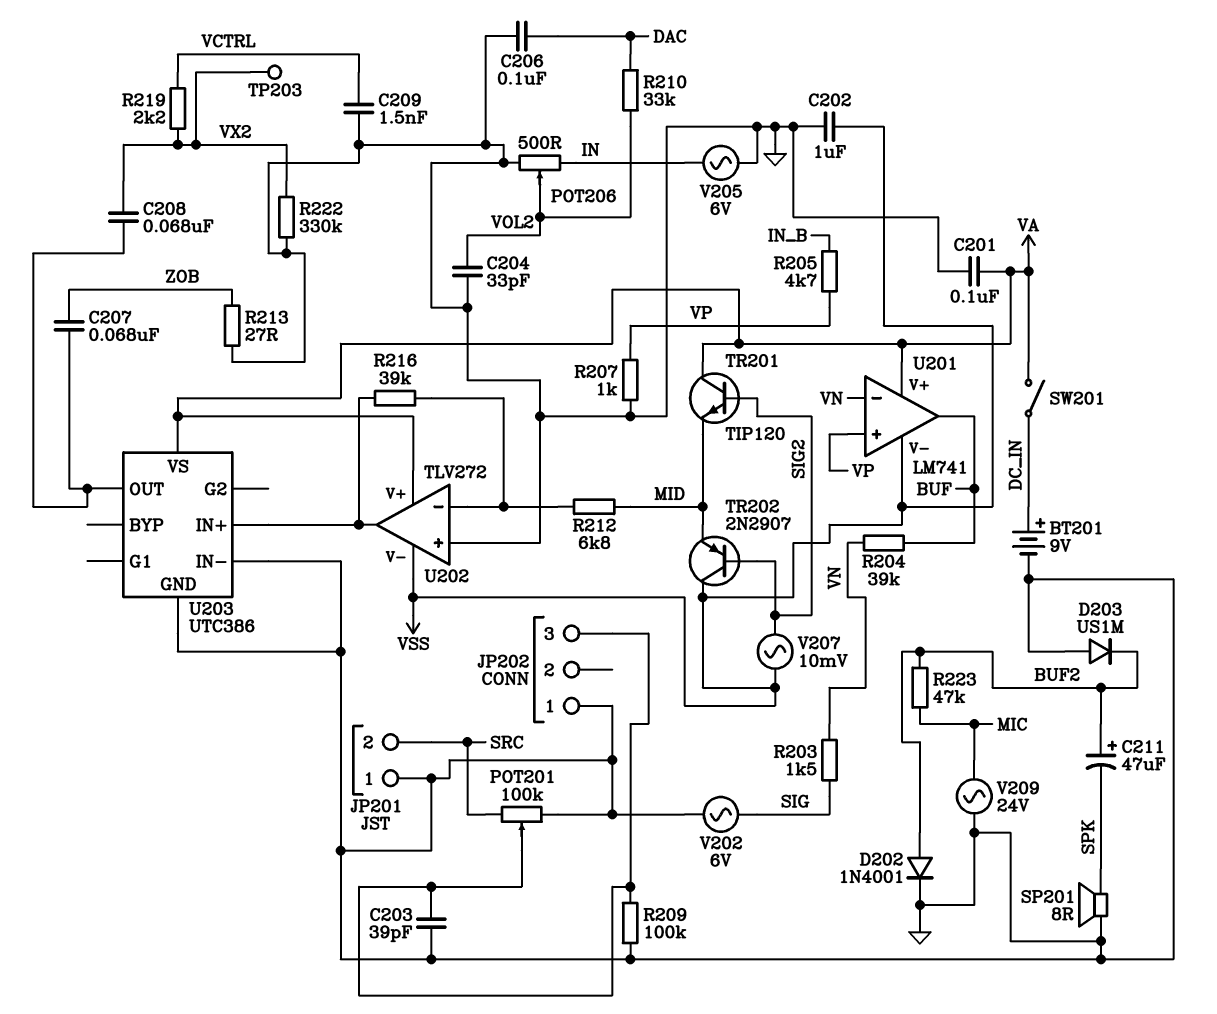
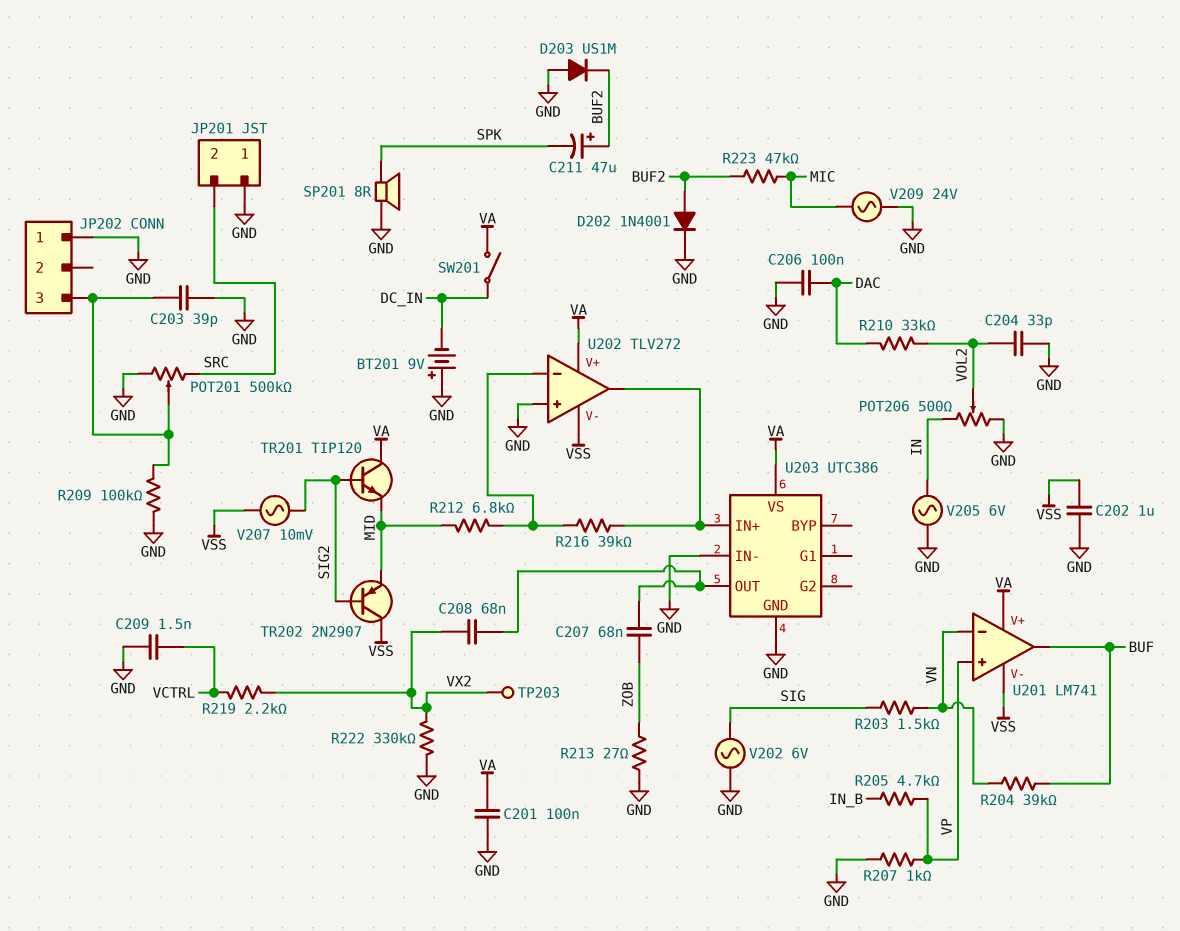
BT201: 9V (plus DC_IN, minus GND) -> 9V (plus GND, minus DC_IN)
POT201: 100k (GND, SRC, wiper JP202/3) -> 500k (GND, SRC, wiper JP202/3)

